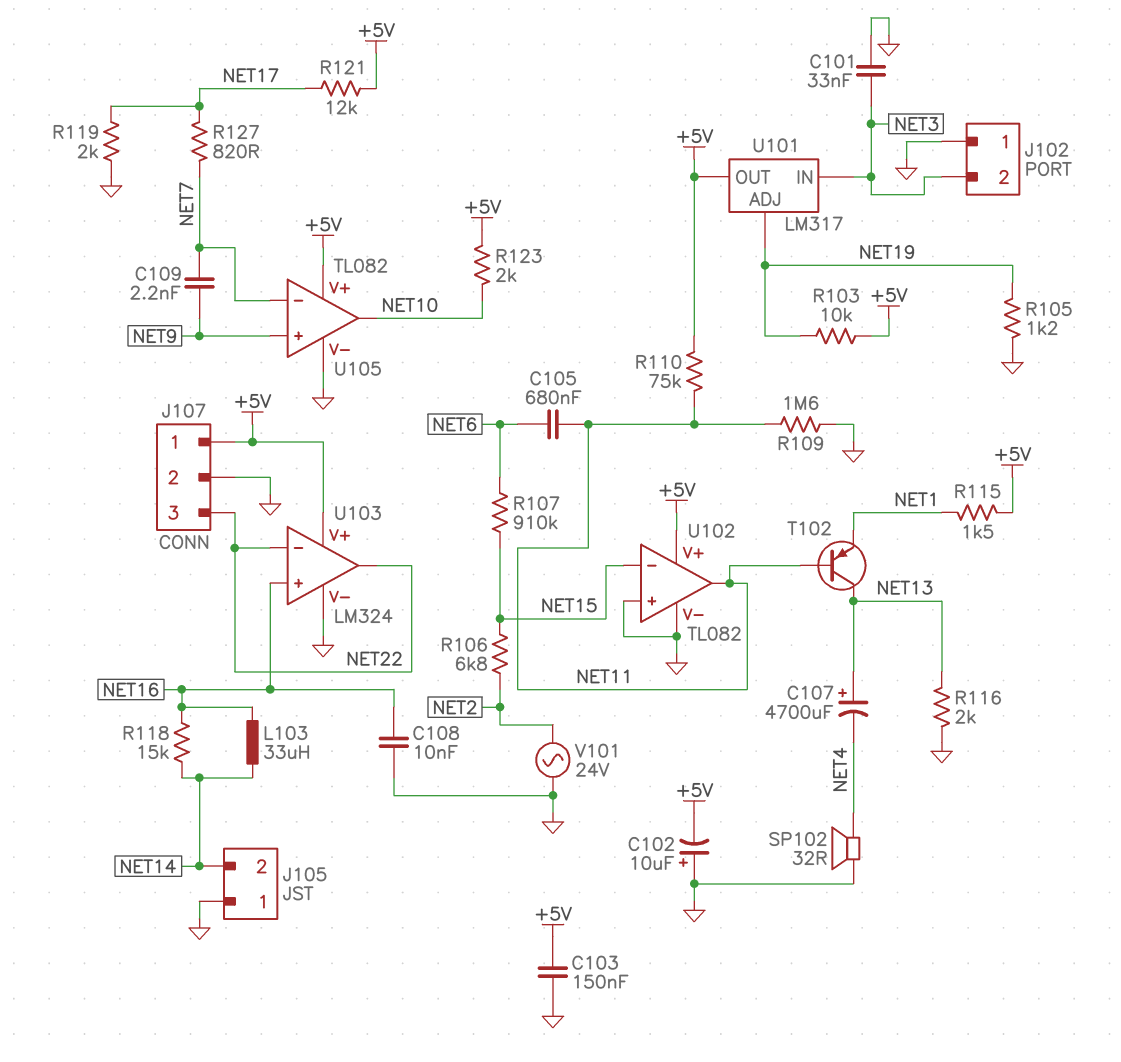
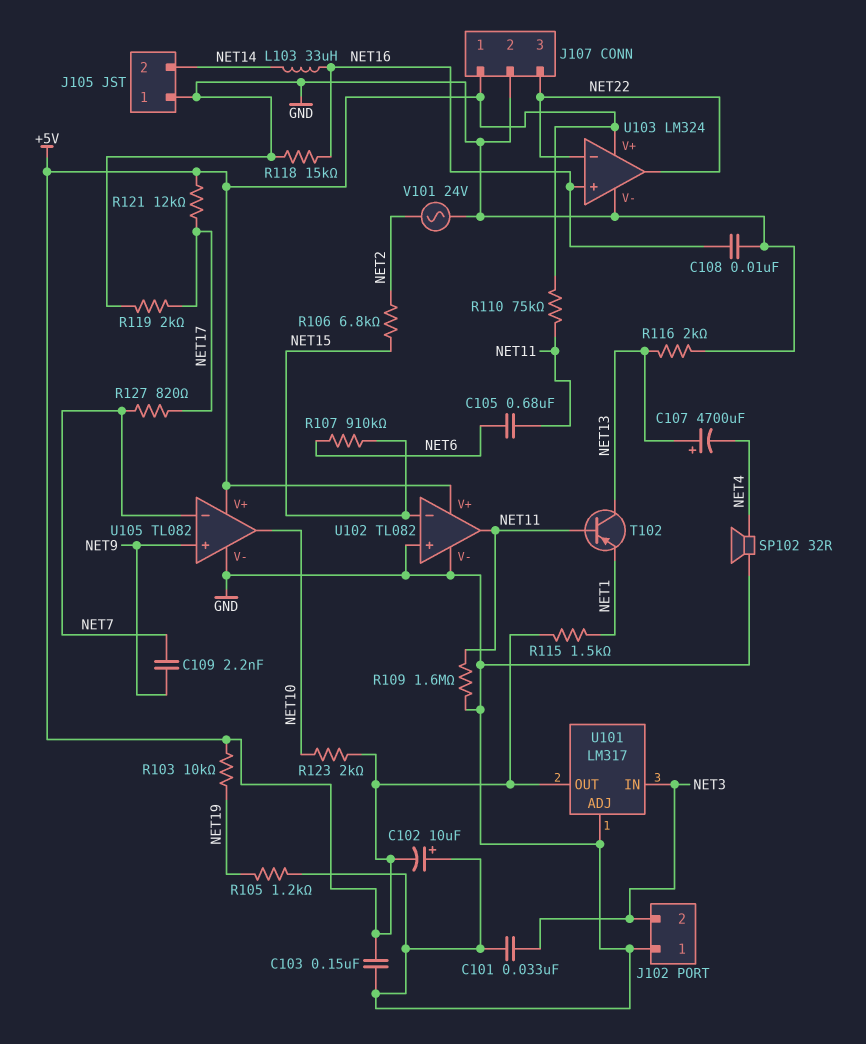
R118: 15k (NET14, NET16) -> 15k (GND, NET16)
U101 pin ADJ: NET19 -> GND

